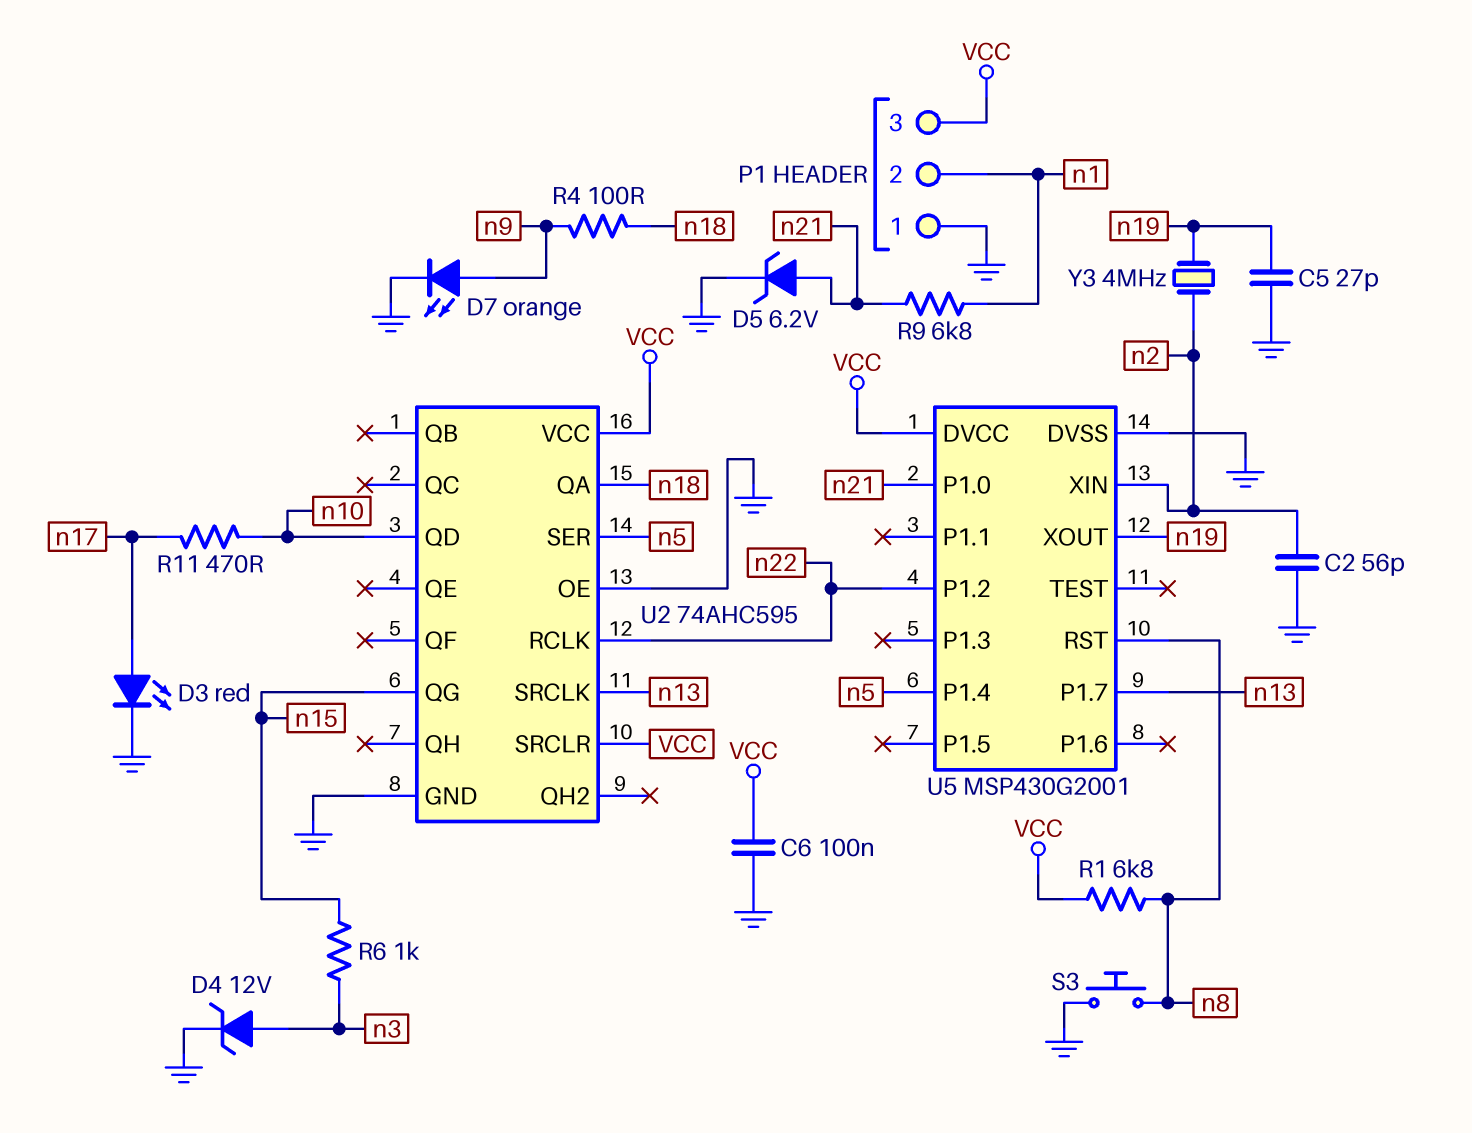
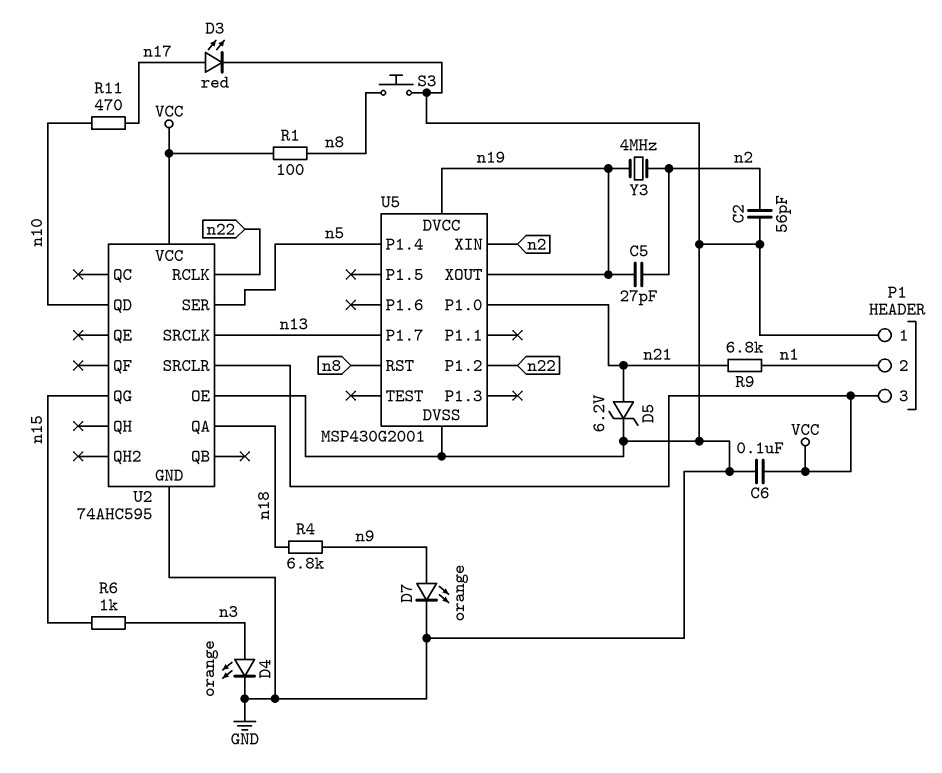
C5: 27pF (GND, n19) -> 27pF (n2, n19)
D4: zener 12V (A n3, K GND) -> LED orange (A n3, K GND)
R1: 6.8k (VCC, n8) -> 100 (VCC, n8)
R4: 100 (n9, n18) -> 6.8k (n9, n18)
U5 pin DVCC: VCC -> n19

